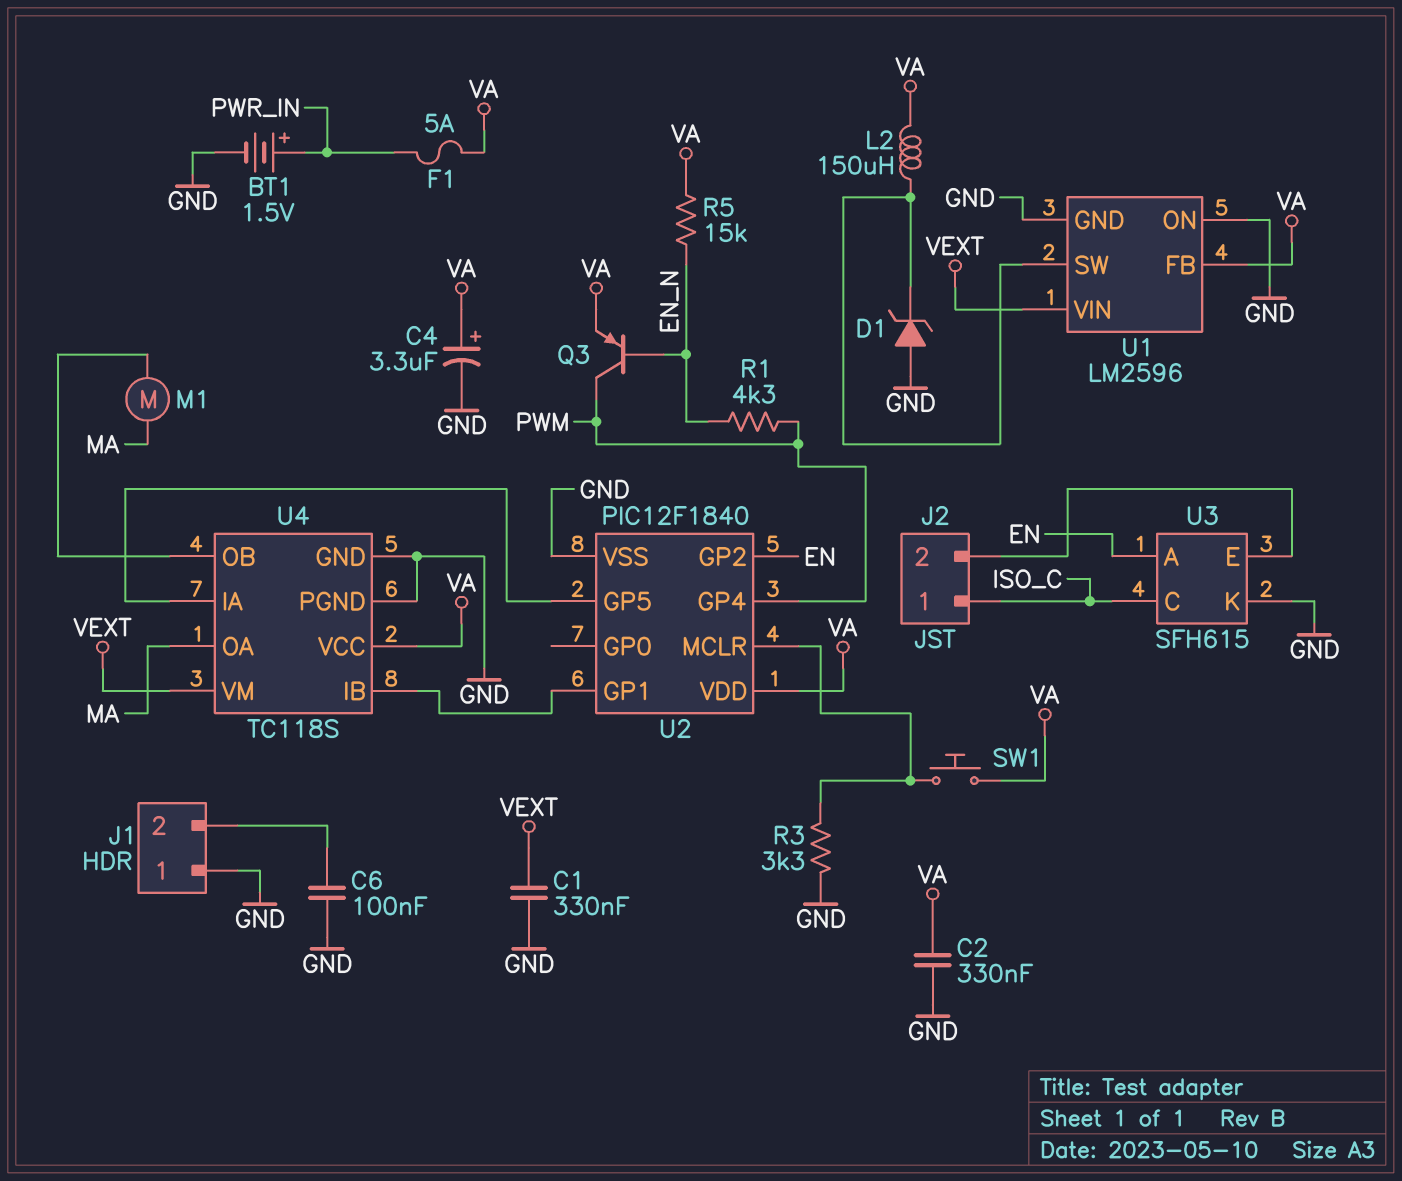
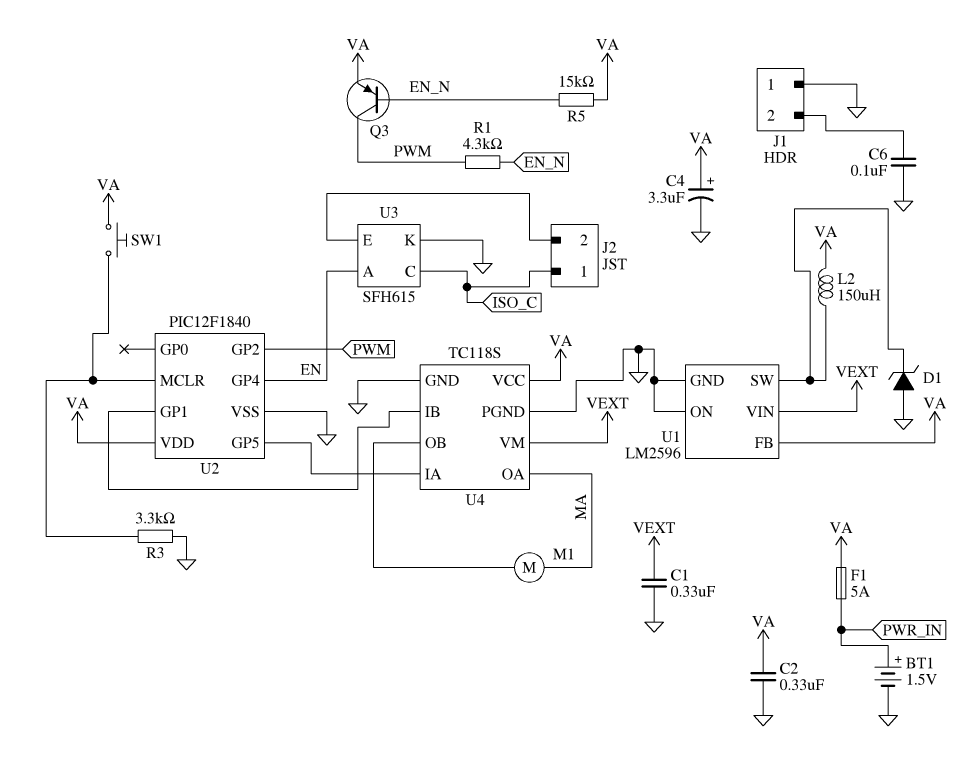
U2 pin GP2: EN -> PWM
U2 pin GP4: PWM -> EN

